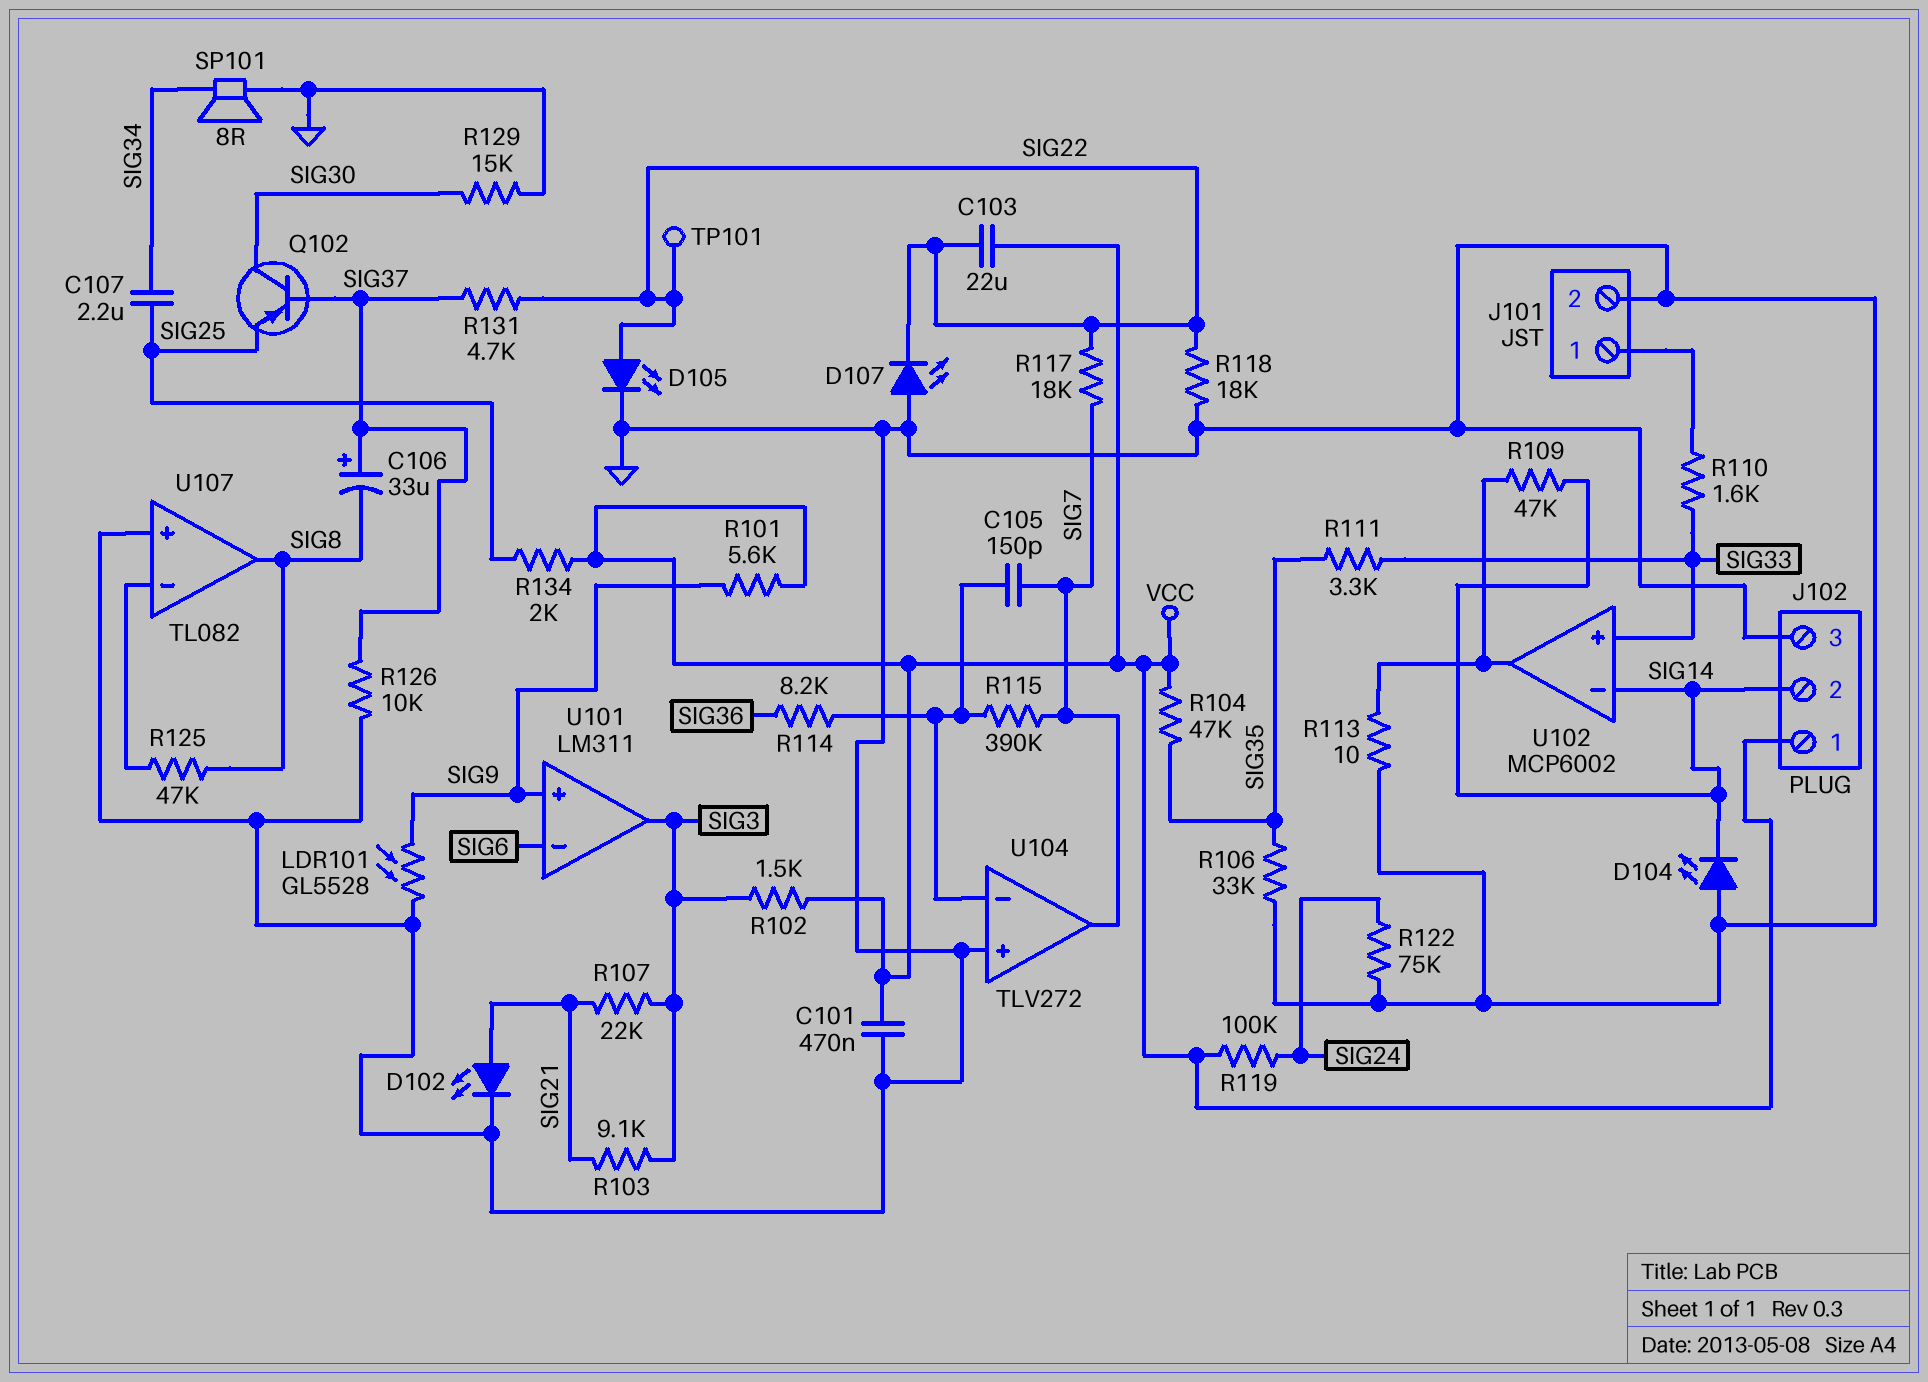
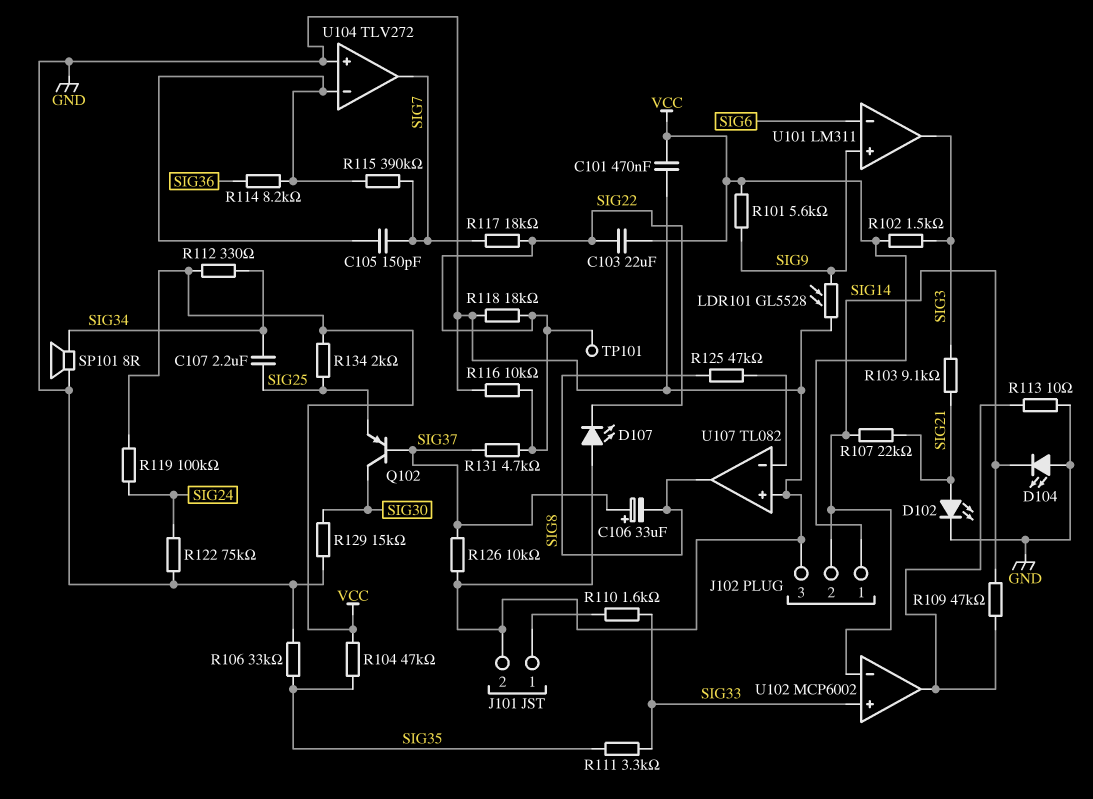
D105: LED (A SIG22, K GND) -> none
R107: 22k (SIG3, SIG21) -> 22k (SIG14, SIG21)
R112: none -> 330 (SIG34, VCC)
R116: none -> 10k (GND, SIG22)

